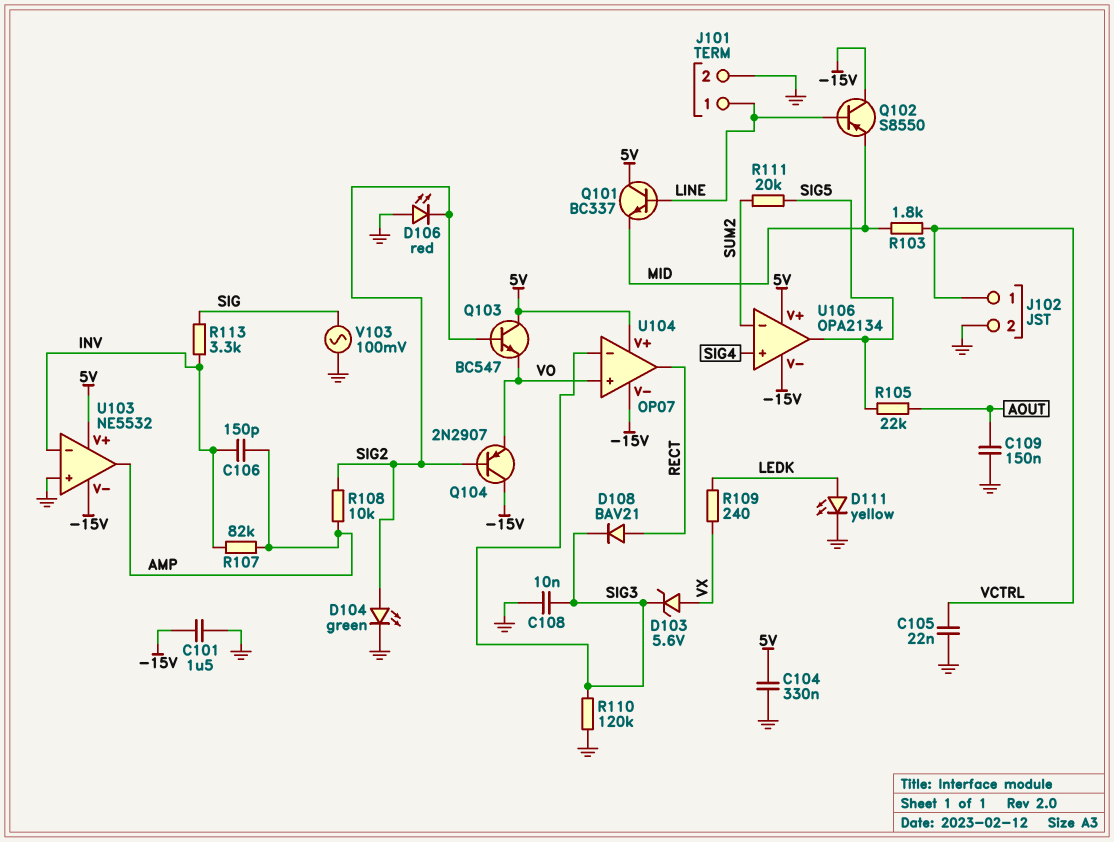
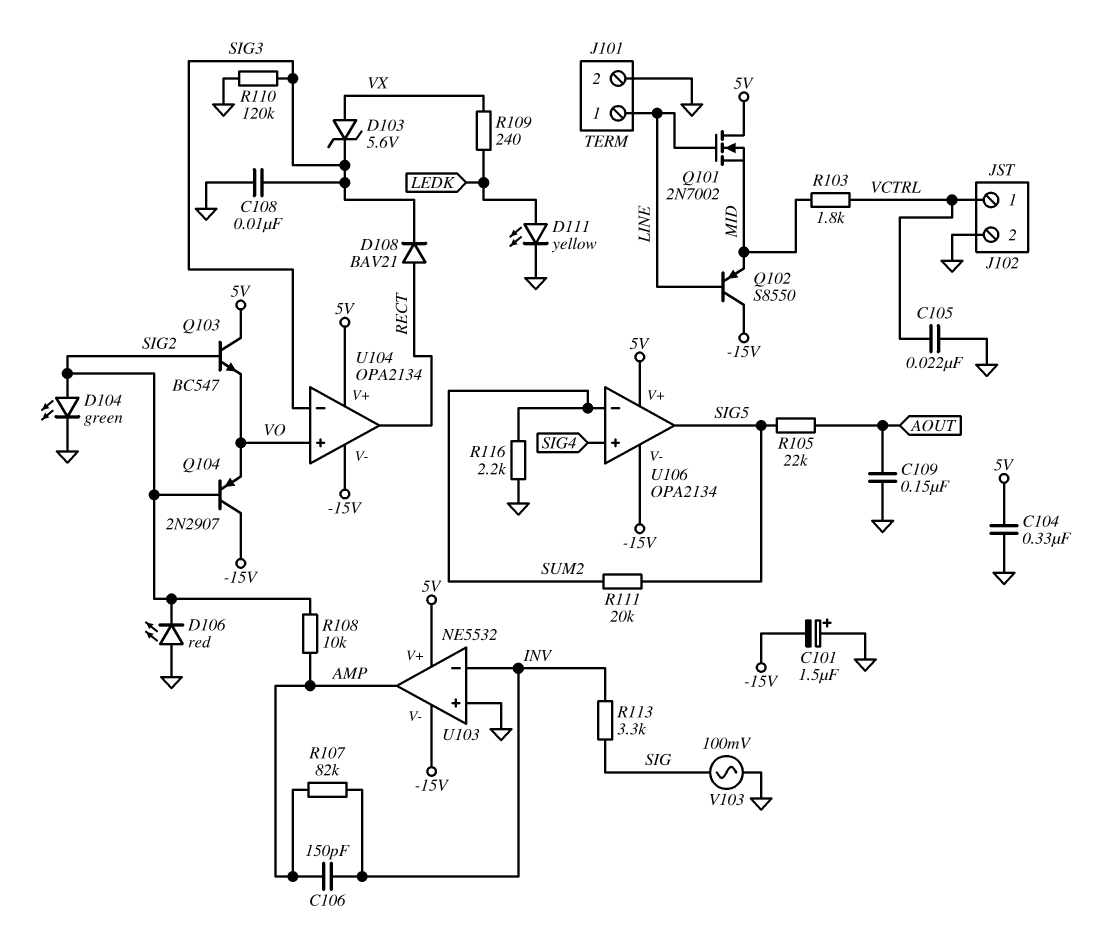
C101: 1.5uF (-15V, GND) -> 1.5uF (plus GND, minus -15V)
Q101: NPN BC337 (B LINE, C 5V, E MID) -> NMOS 2N7002 (G LINE, D 5V, S MID)
R116: none -> 2.2k (GND, SUM2)
U104: OP07 -> OPA2134

